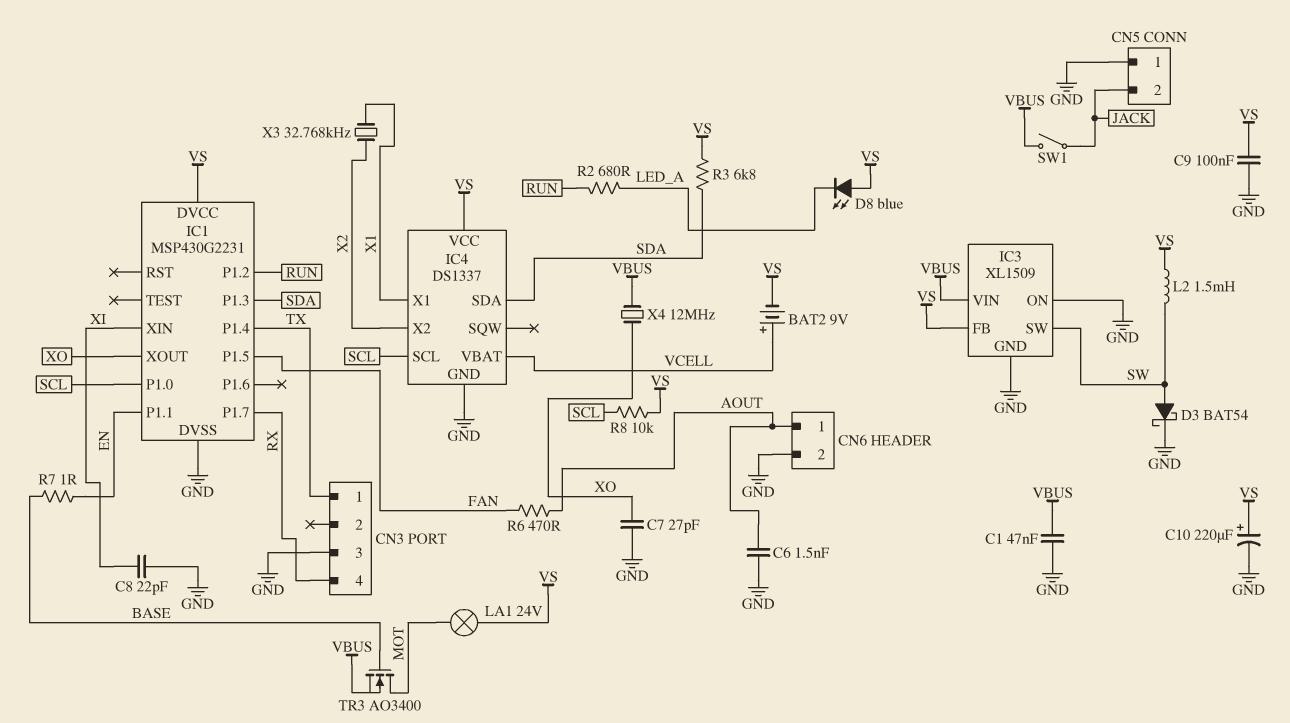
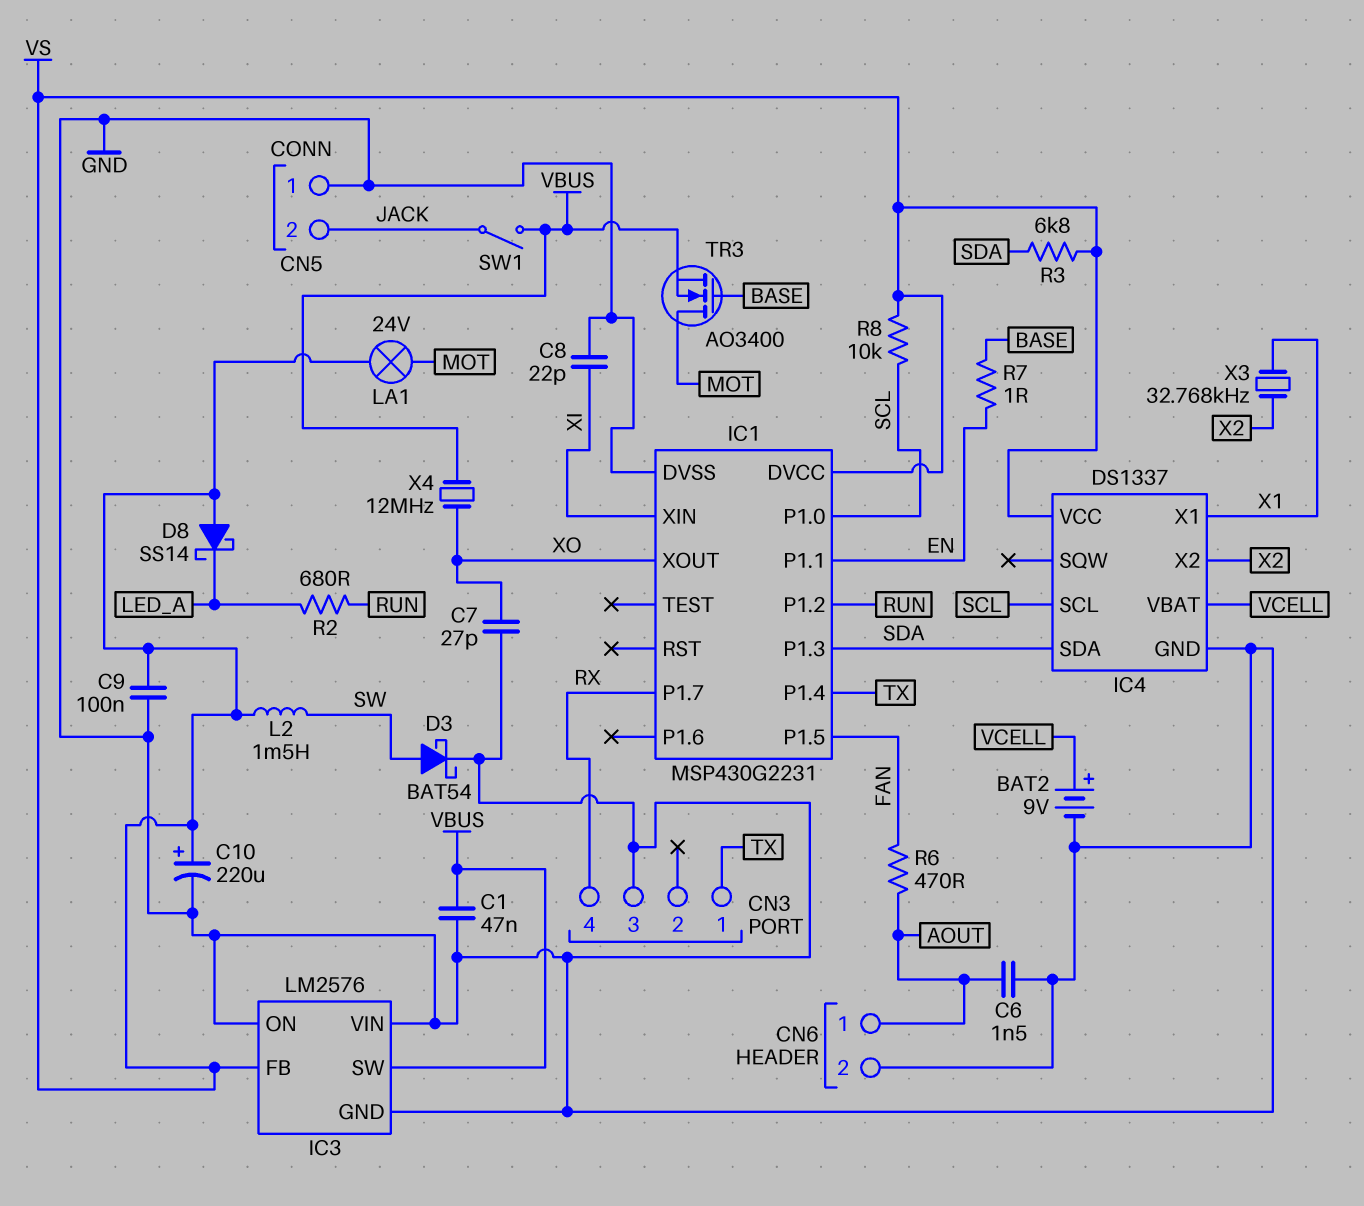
BAT2: 9V (plus VCELL, minus VS) -> 9V (plus VCELL, minus GND)
D8: LED blue (A VS, K LED_A) -> schottky SS14 (A VS, K LED_A)
IC3: XL1509 -> LM2576
IC3 pin SW: SW -> VBUS
IC3 pin VIN: VBUS -> GND

